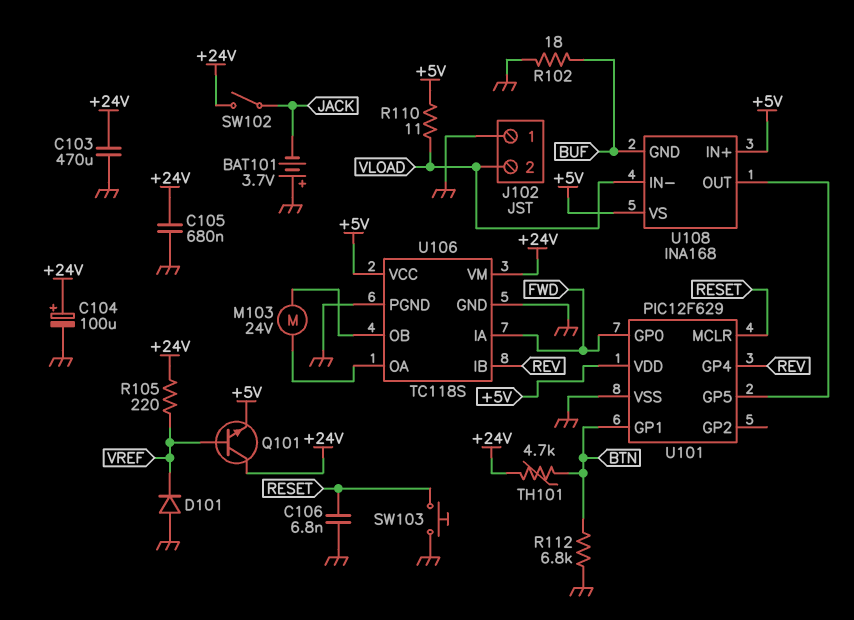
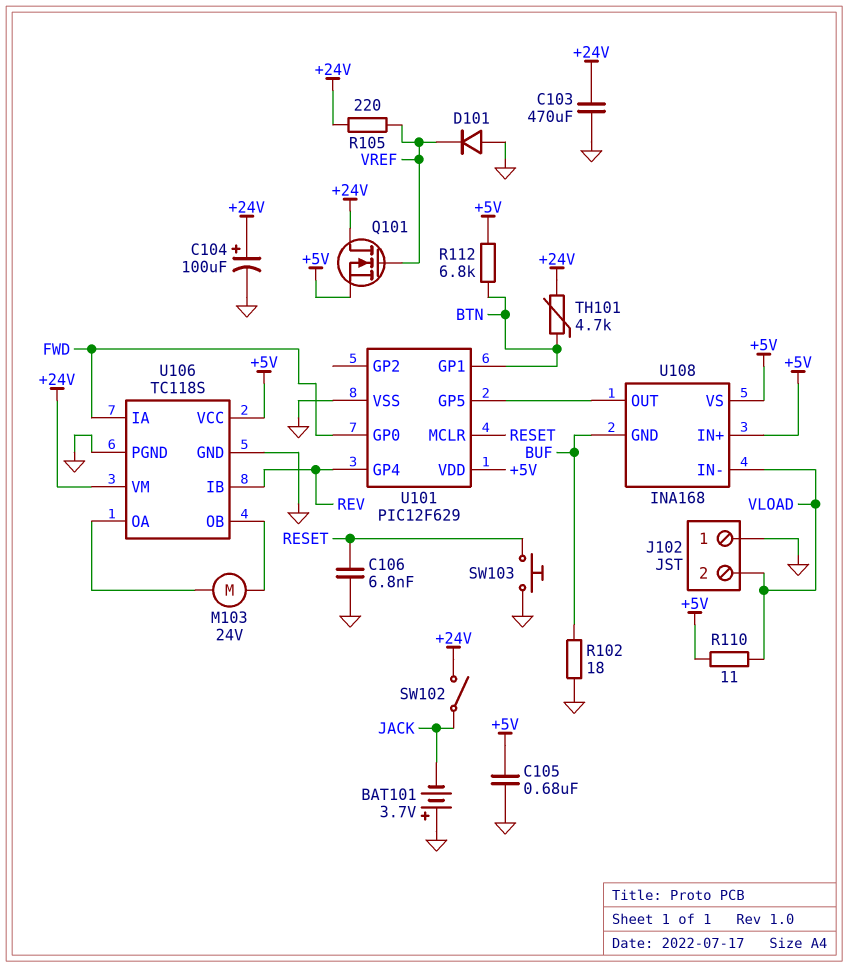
C105: 680nF (+24V, GND) -> 680nF (+5V, GND)
Q101: NPN (B VREF, C +24V, E +5V) -> NMOS (G VREF, D +24V, S +5V)
R112: 6.8k (BTN, GND) -> 6.8k (+5V, BTN)

